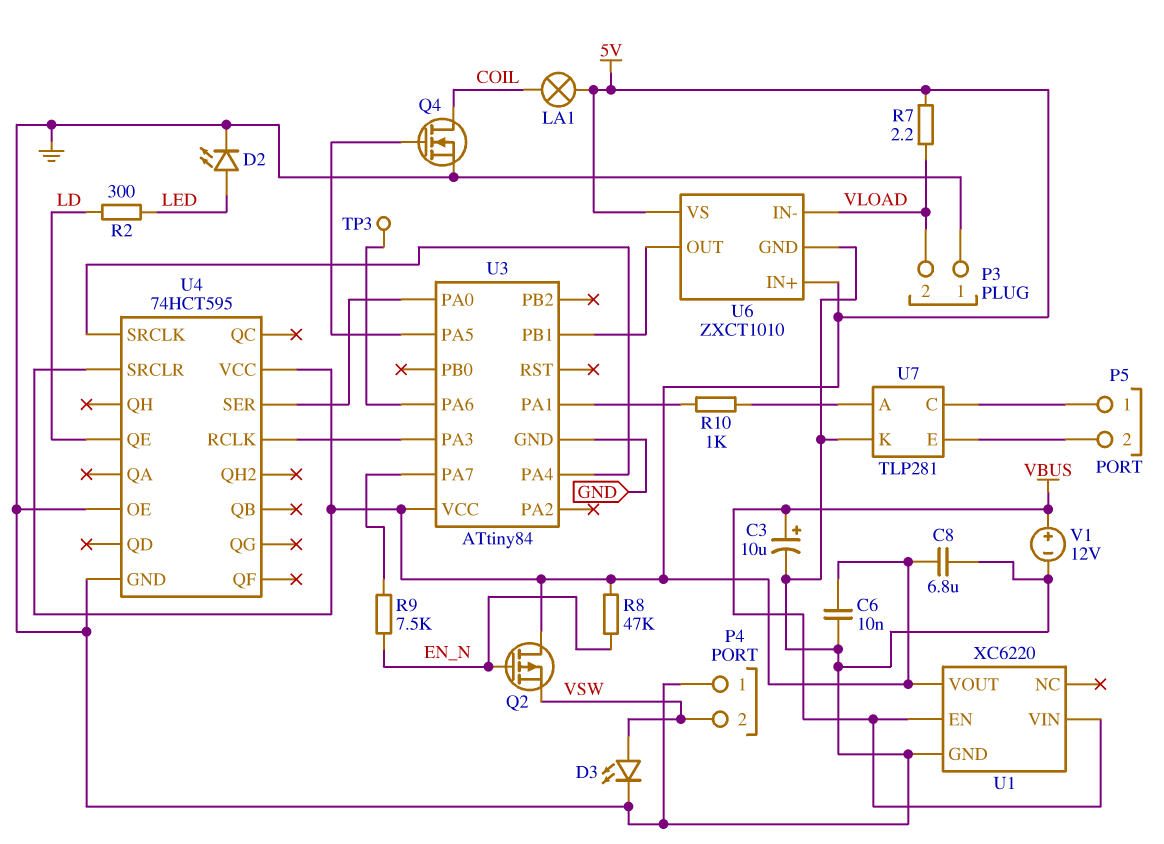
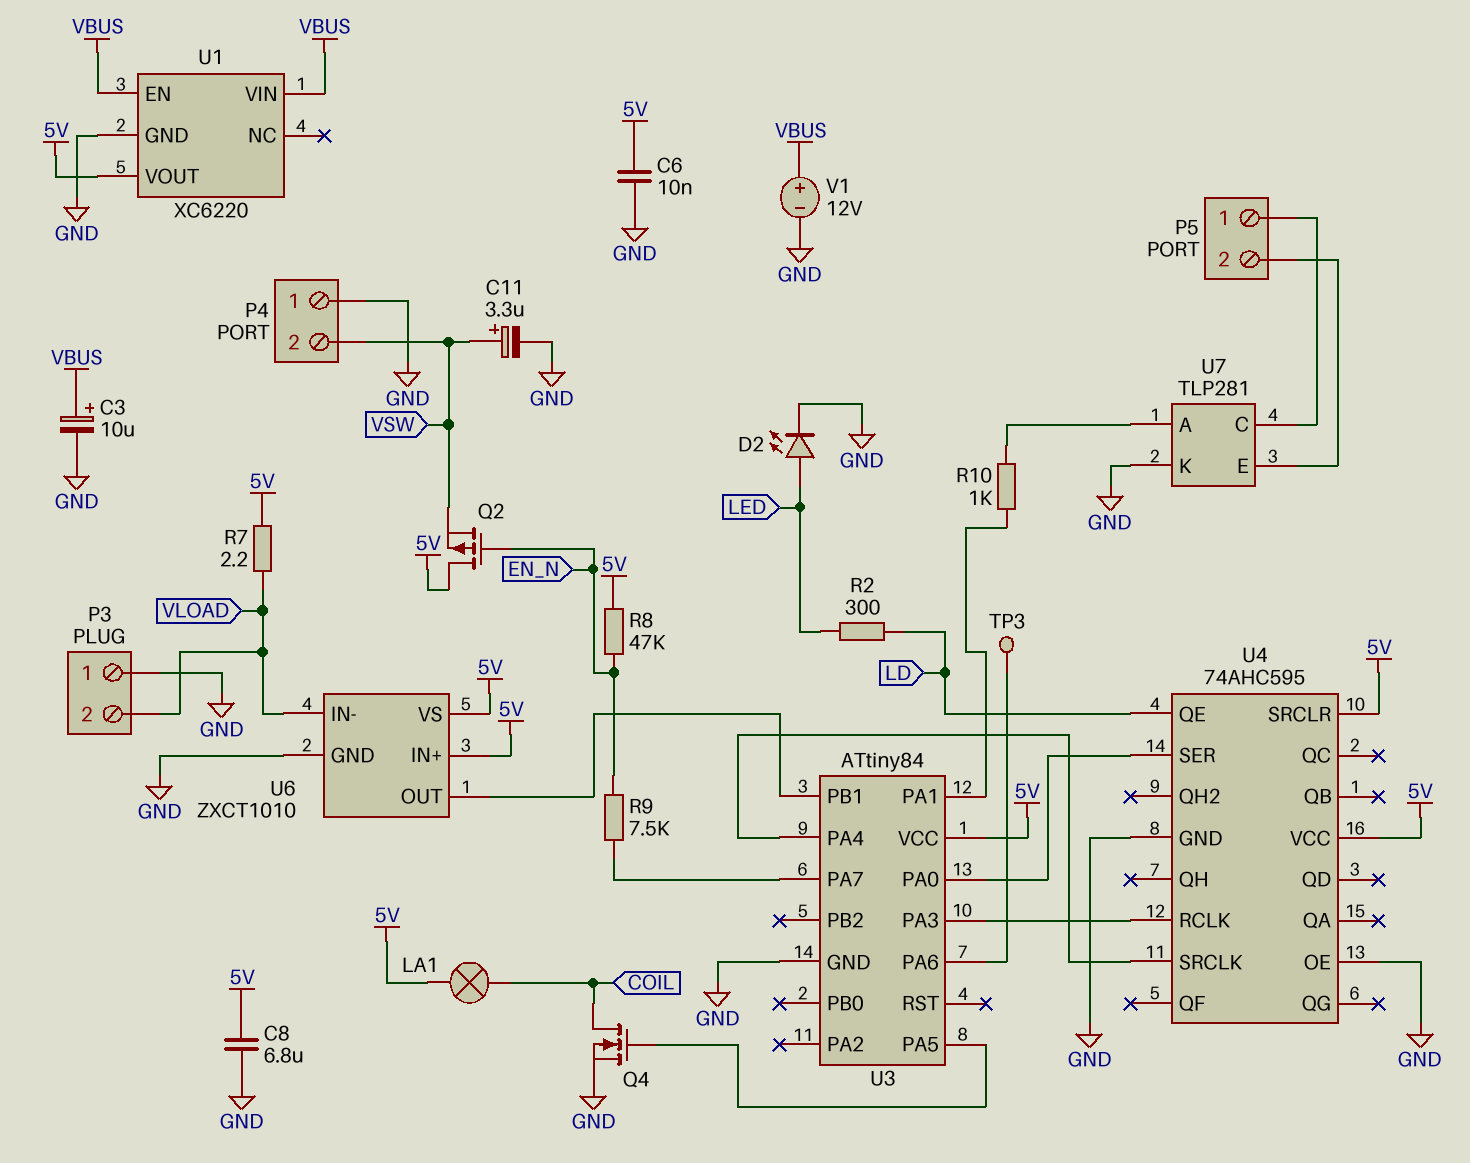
C11: none -> 3.3uF (plus VSW, minus GND)
D3: LED (A VSW, K GND) -> none
U4: 74HCT595 -> 74AHC595

